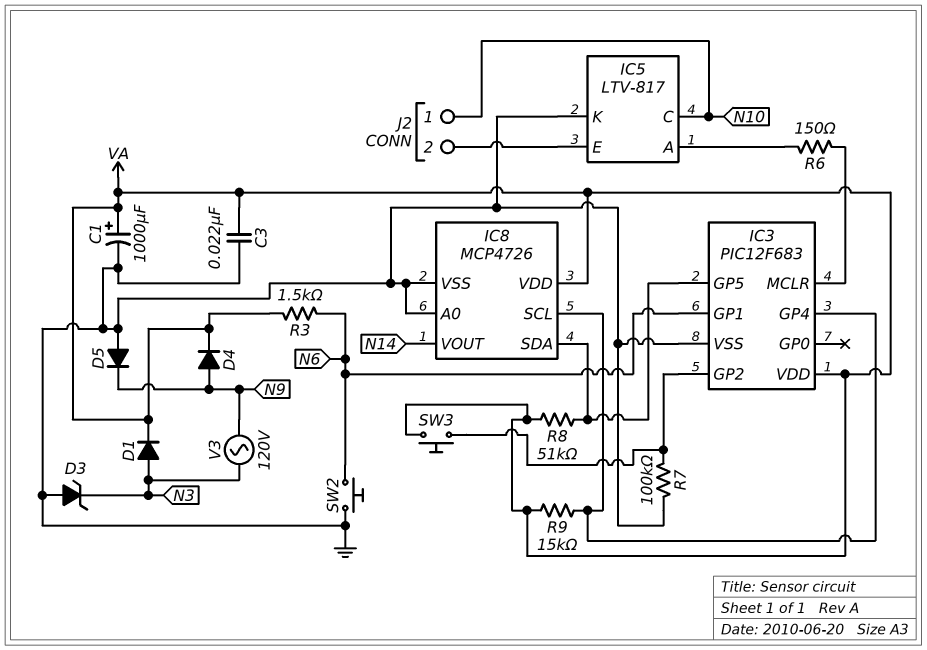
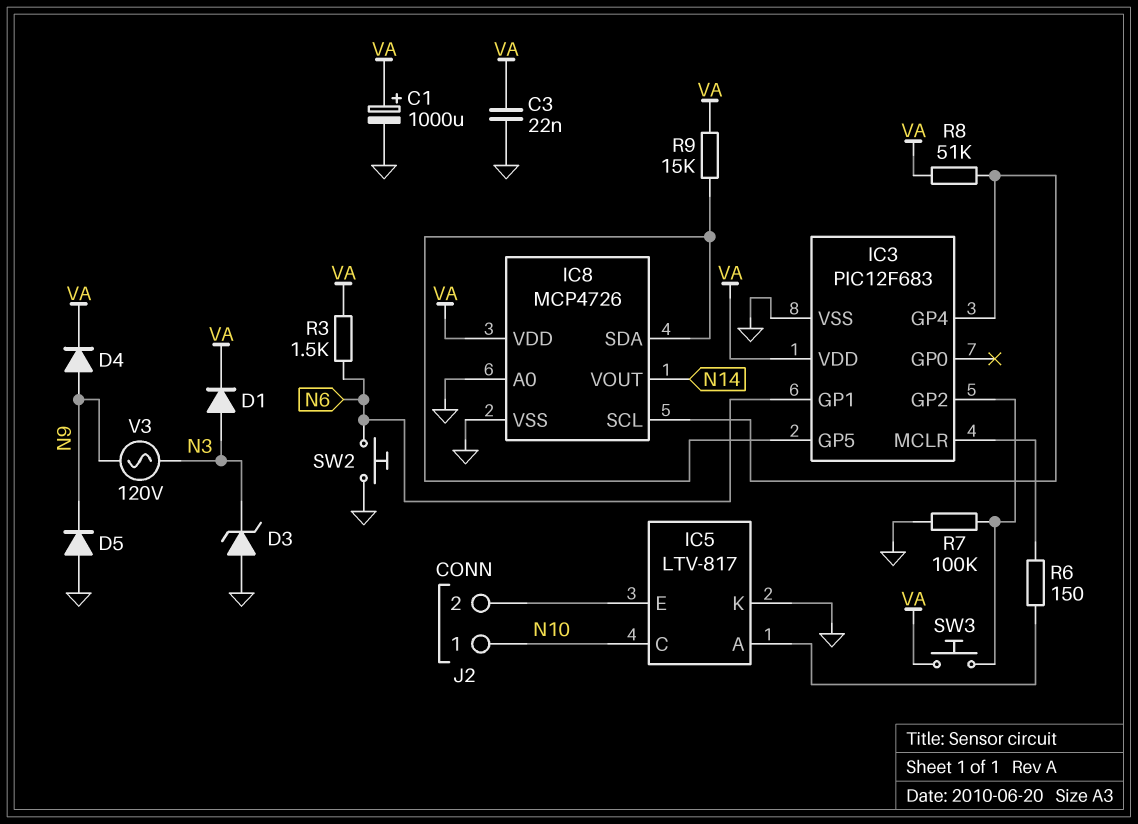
R8: 51k (IC3/GP5, VA) -> 51k (IC3/GP4, VA)
R9: 15k (IC3/GP4, VA) -> 15k (IC3/GP5, VA)

